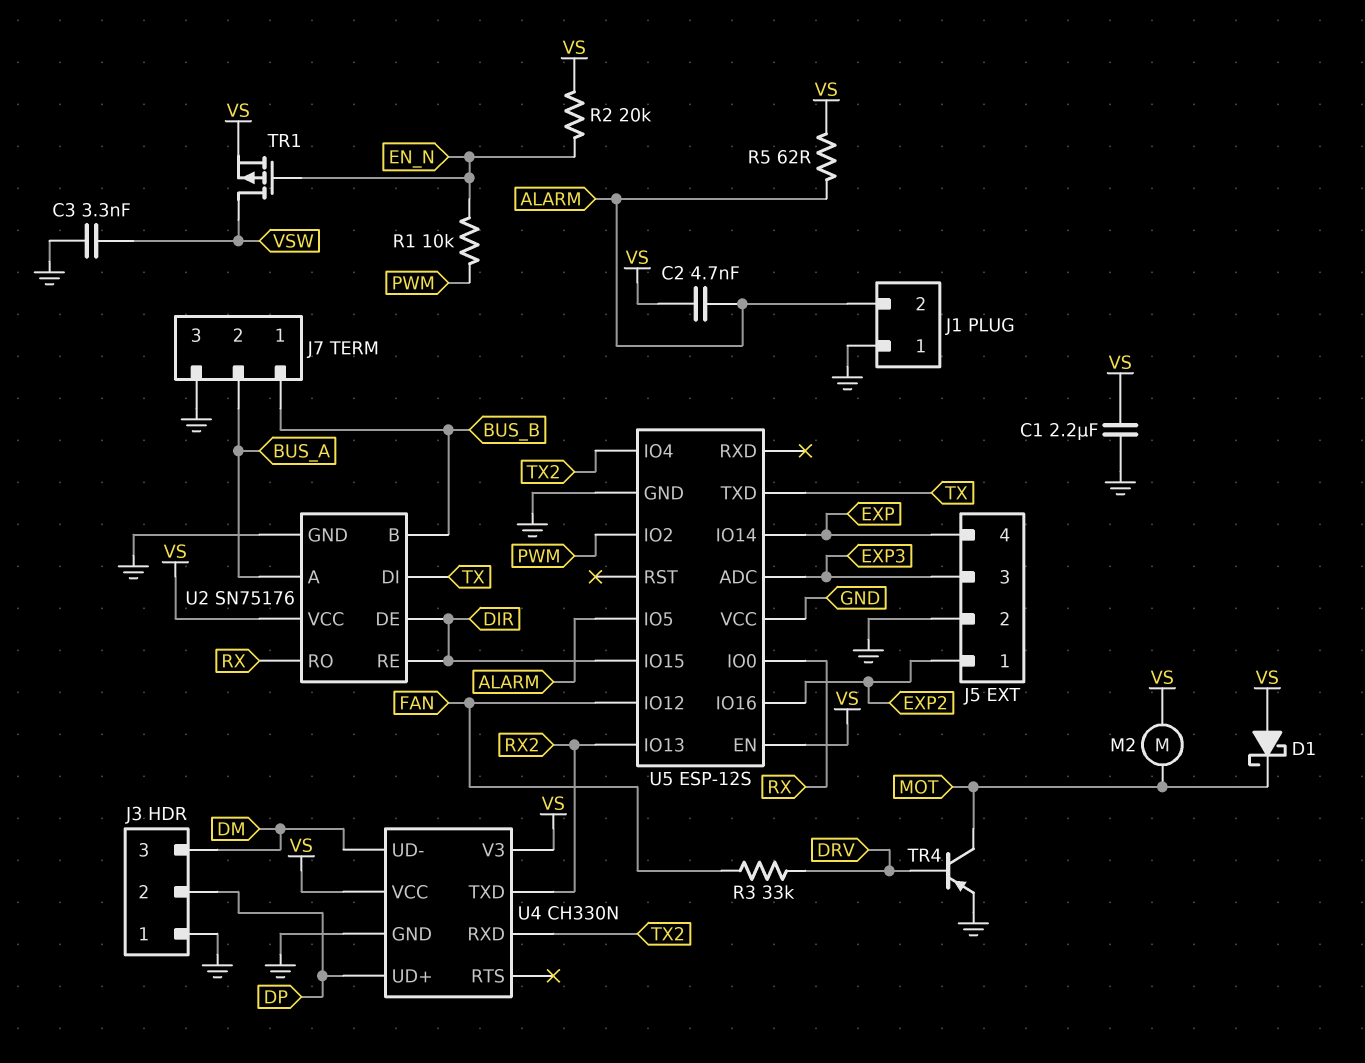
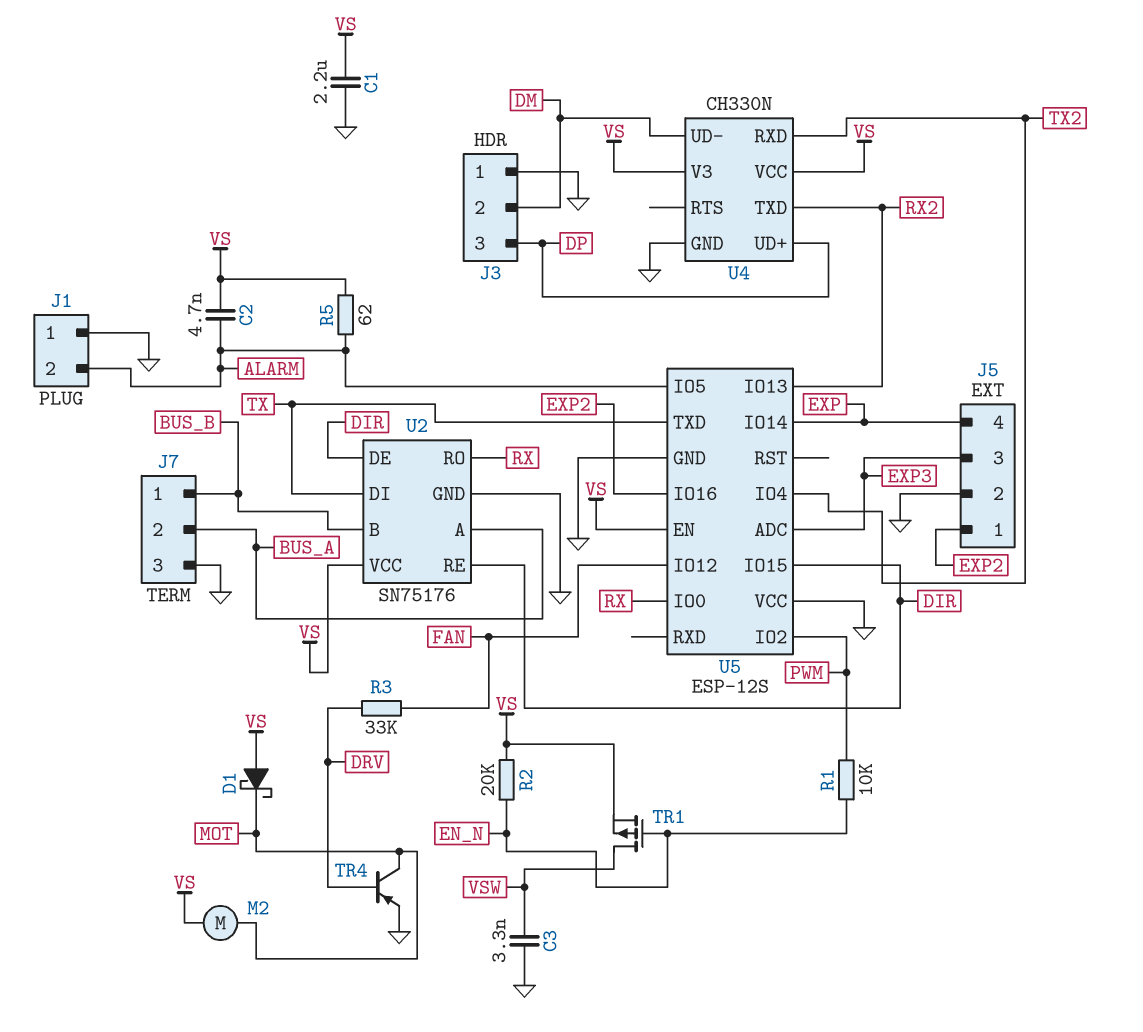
J3 pin 2: DP -> DM
J3 pin 3: DM -> DP

